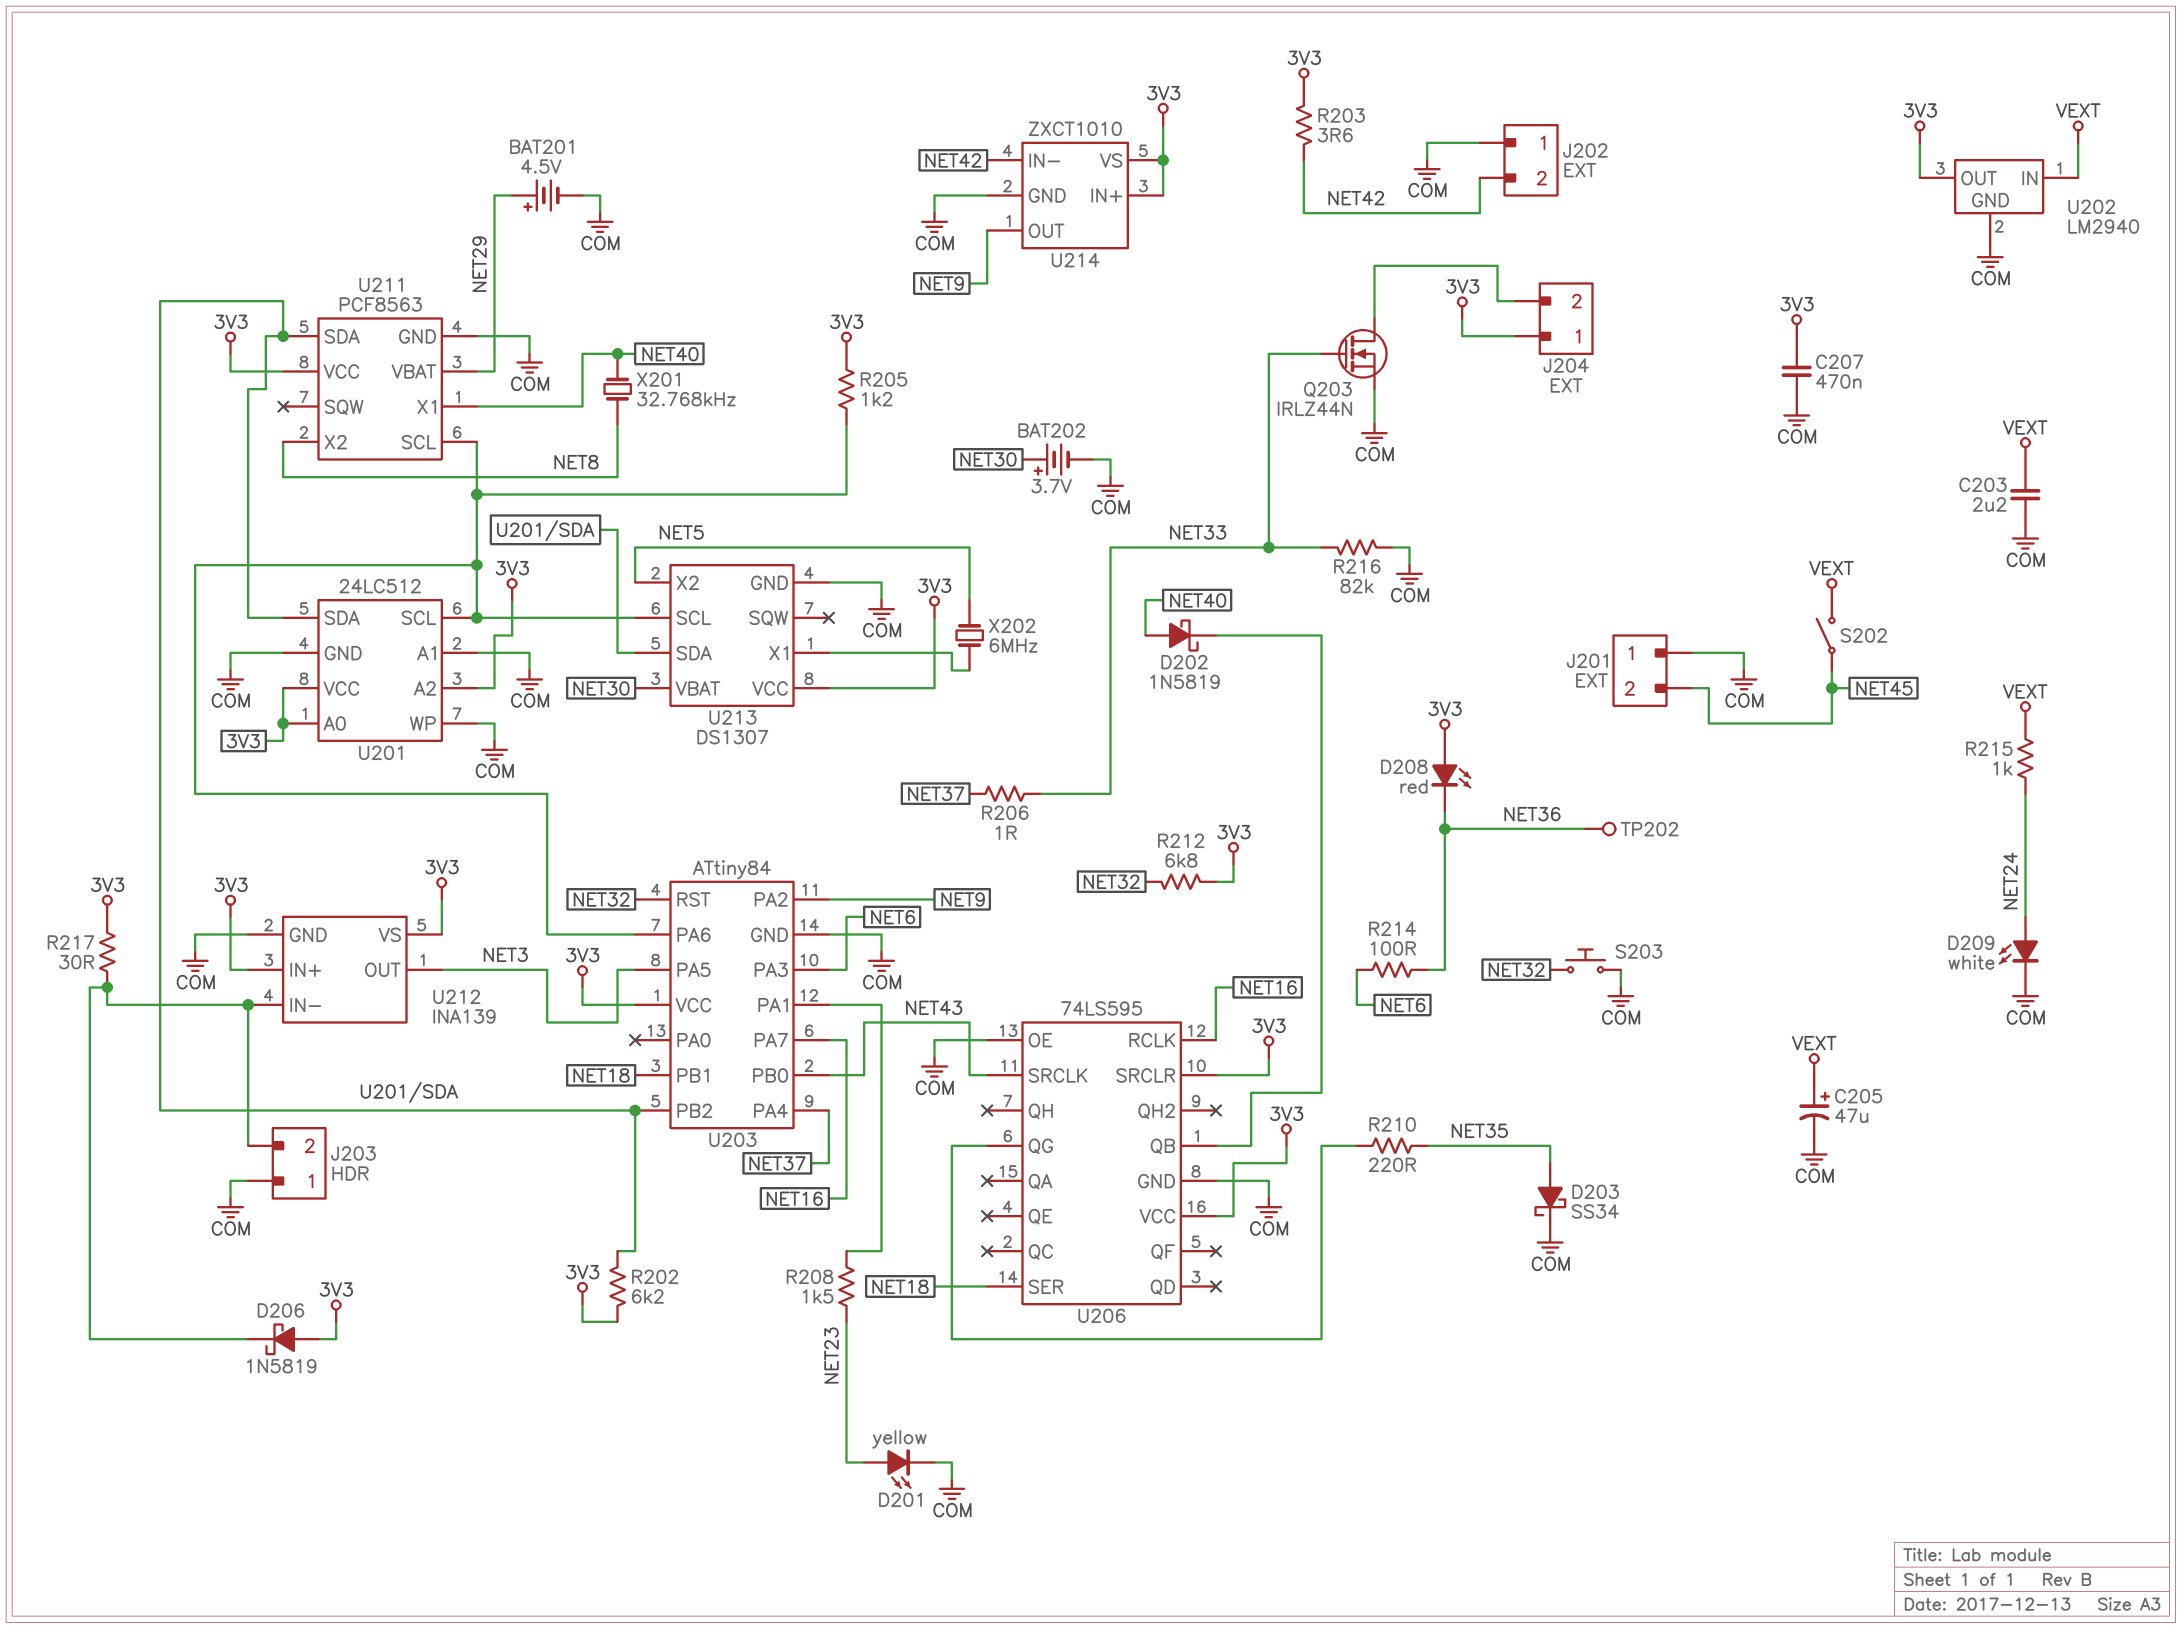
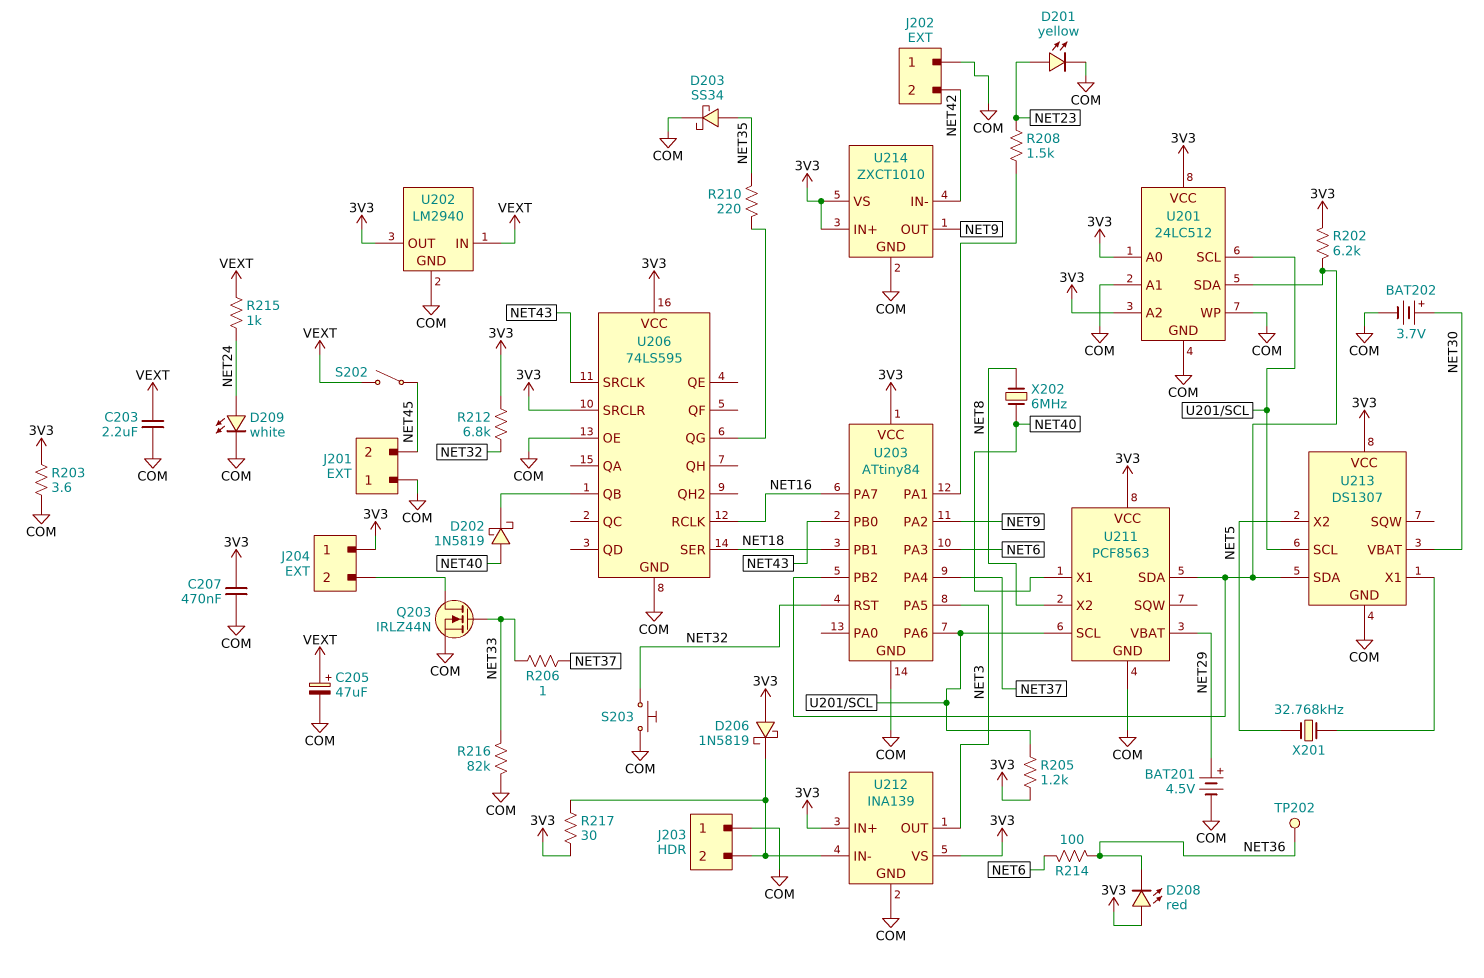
R203: 3.6 (3V3, NET42) -> 3.6 (3V3, COM)
X201: 32.768kHz (NET8, NET40) -> 32.768kHz (NET5, U213/X1)
X202: 6MHz (NET5, U213/X1) -> 6MHz (NET8, NET40)

